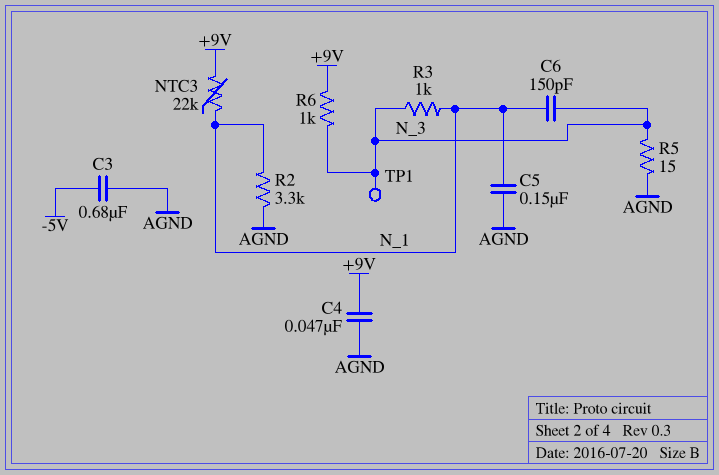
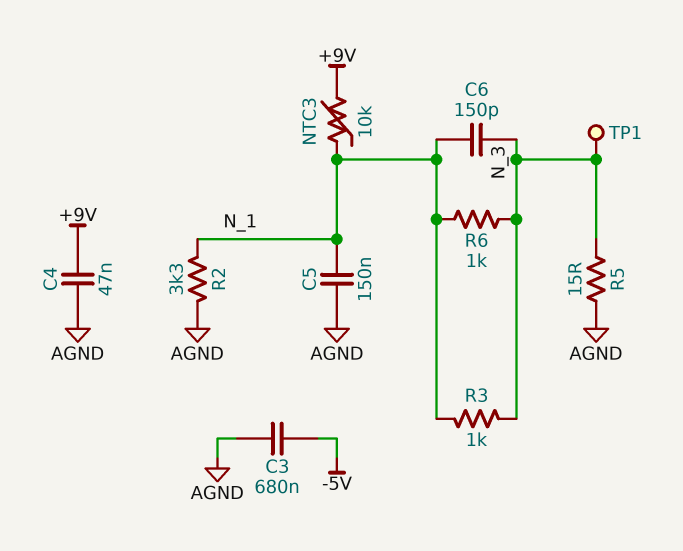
NTC3: 22k (+9V, N_1) -> 10k (+9V, N_1)
R6: 1k (+9V, N_3) -> 1k (N_1, N_3)

